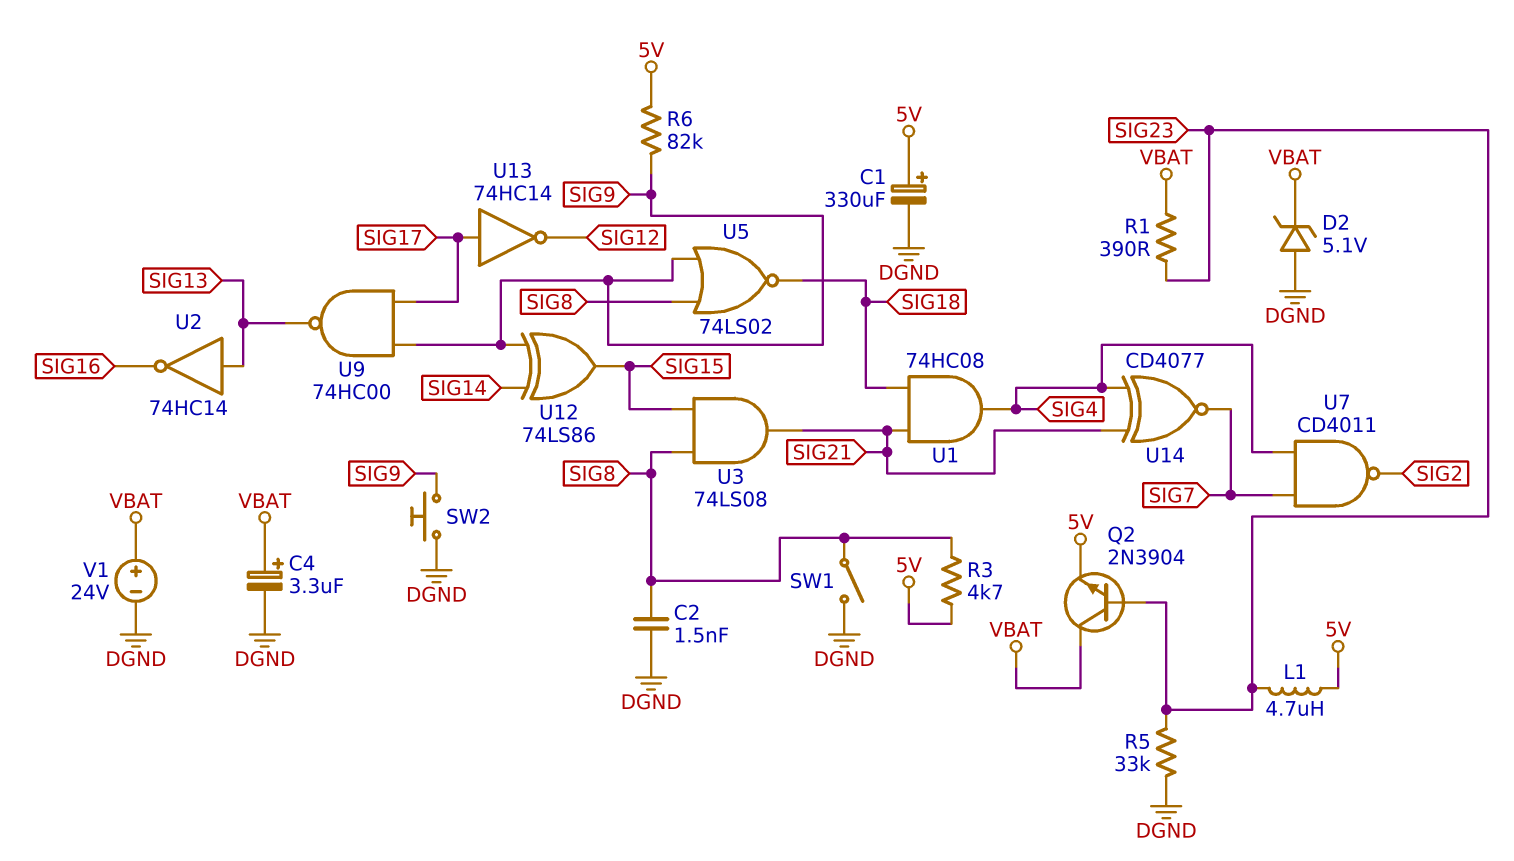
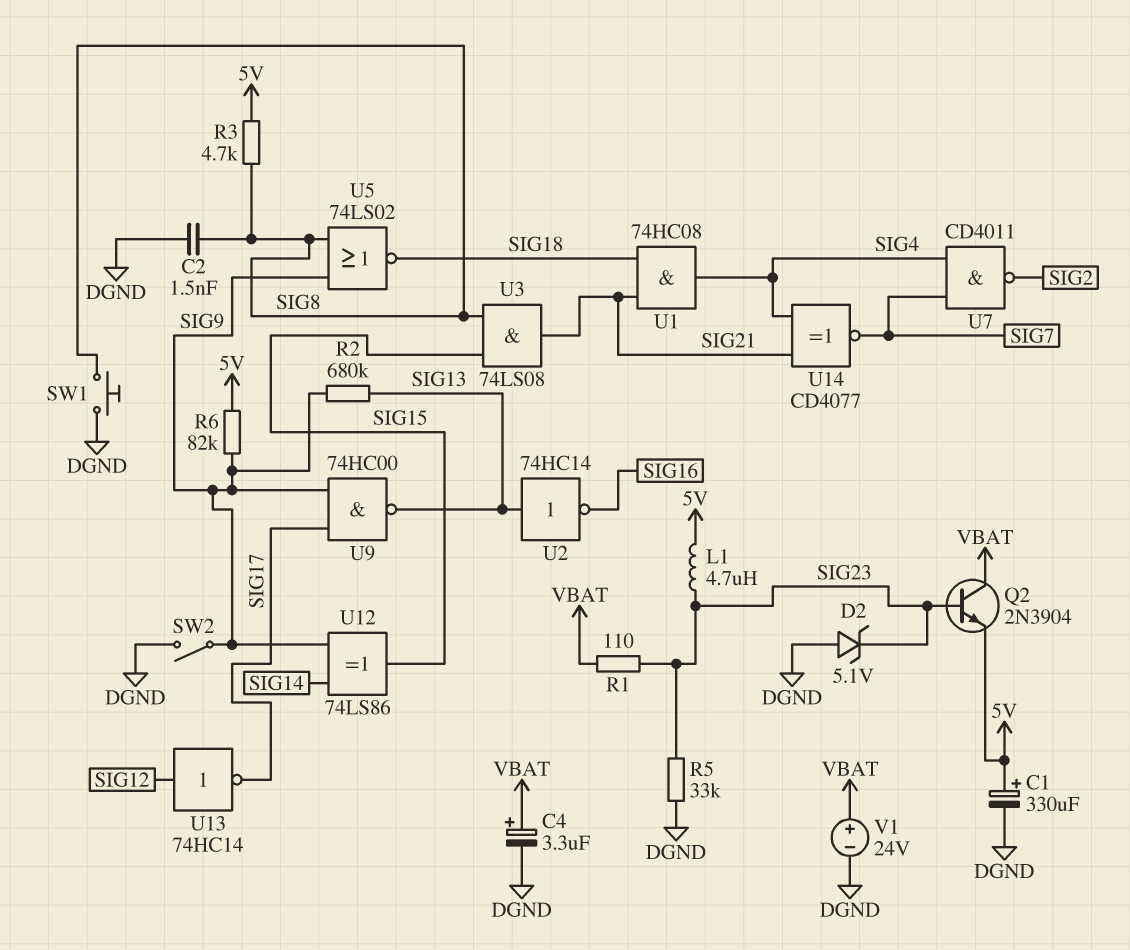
D2: zener 5.1V (A DGND, K VBAT) -> zener 5.1V (A DGND, K SIG23)
R1: 390 (SIG23, VBAT) -> 110 (SIG23, VBAT)
R2: none -> 680k (SIG9, SIG13)
SW1: switch (DGND, SIG8) -> button (DGND, SIG8)
SW2: button (DGND, SIG9) -> switch (DGND, SIG9)
U13: NOT 74HC14 (in SIG17, out SIG12) -> NOT 74HC14 (in SIG12, out SIG17)

